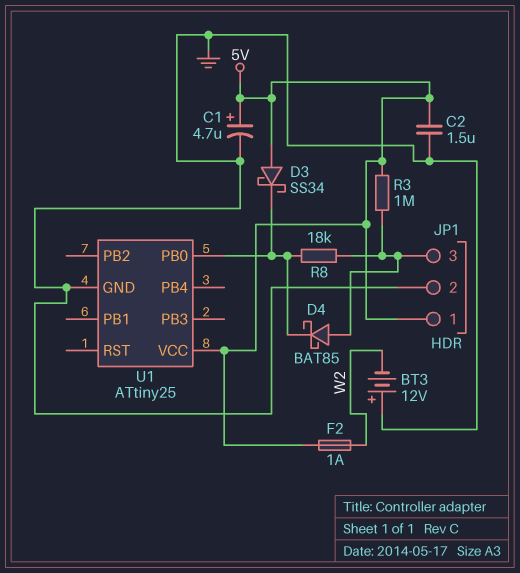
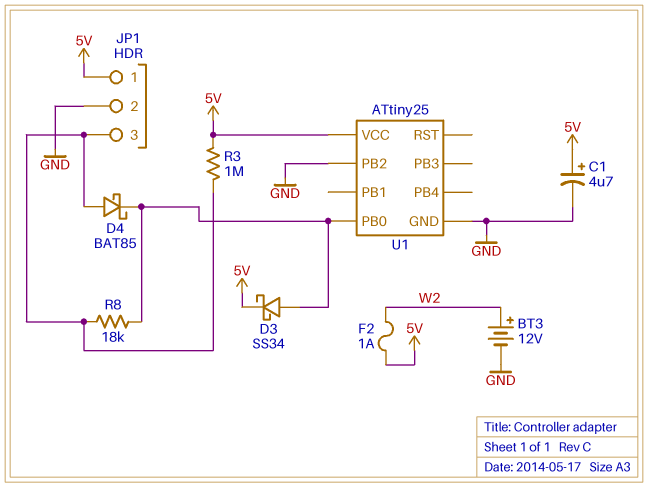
BT3: 12V (plus GND, minus W2) -> 12V (plus W2, minus GND)
C2: 1.5uF (5V, GND) -> none
D3: schottky SS34 (A 5V, K U1/PB0) -> schottky SS34 (A U1/PB0, K 5V)
U1 pin PB2: none -> GND

